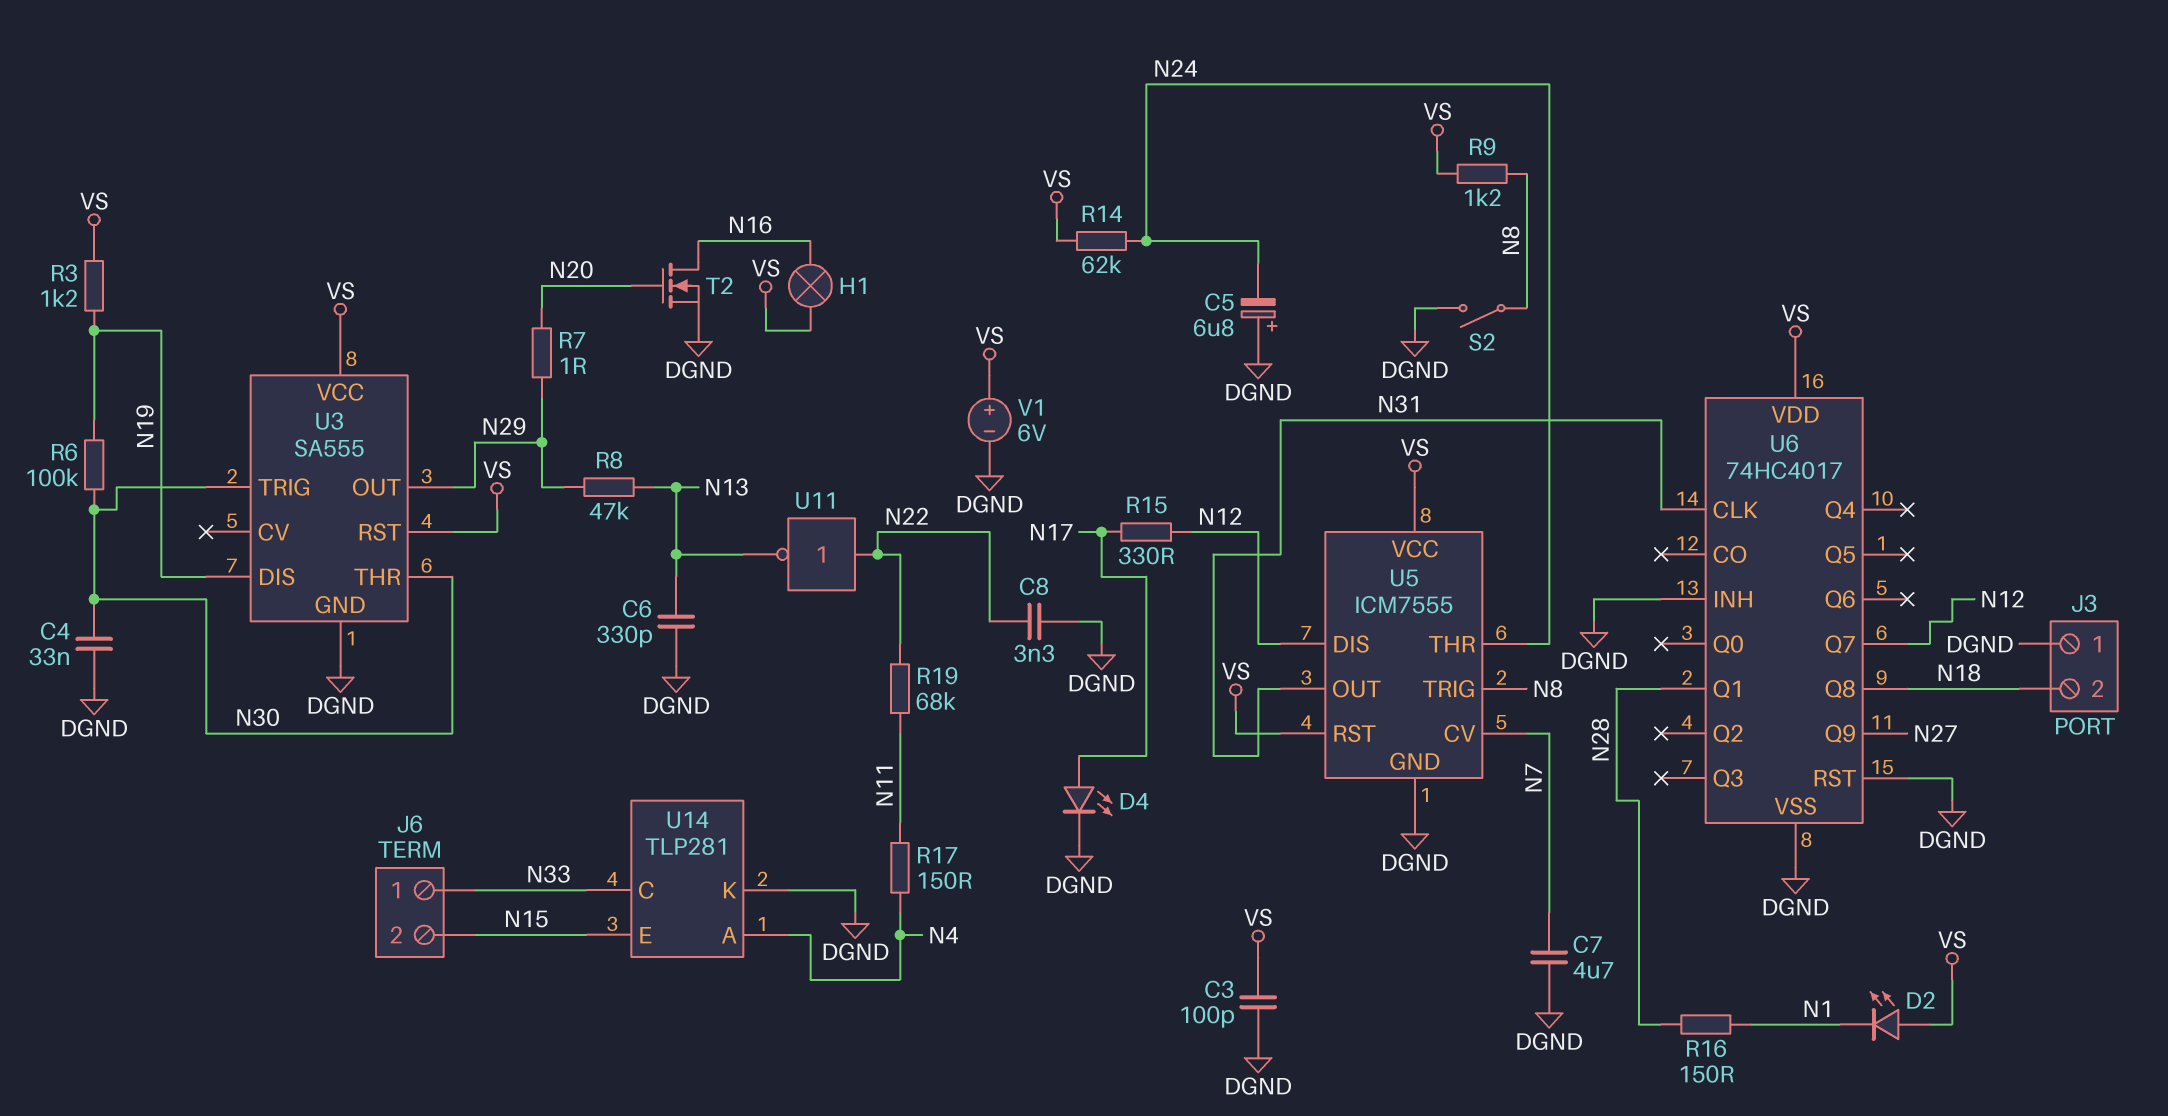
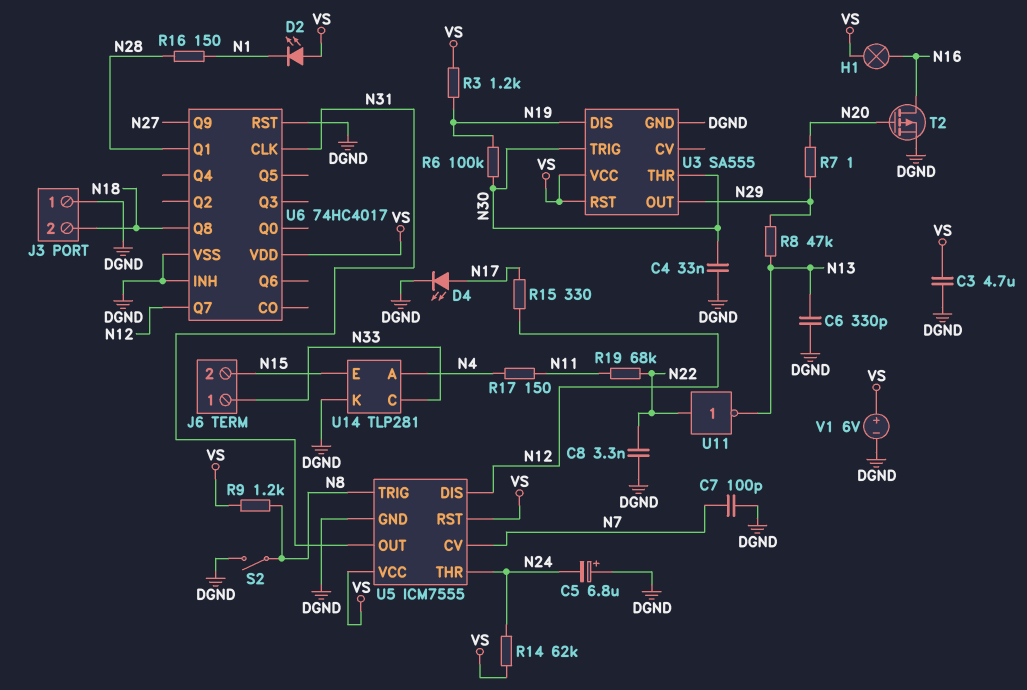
C3: 100pF (DGND, VS) -> 4.7uF (DGND, VS)
C7: 4.7uF (DGND, N7) -> 100pF (DGND, N7)
T2: NMOS (G N20, D N16, S DGND) -> PMOS (G N20, D N16, S DGND)

